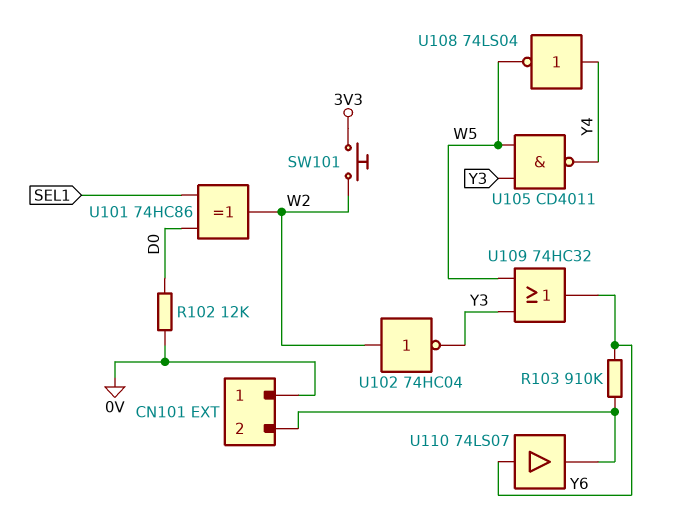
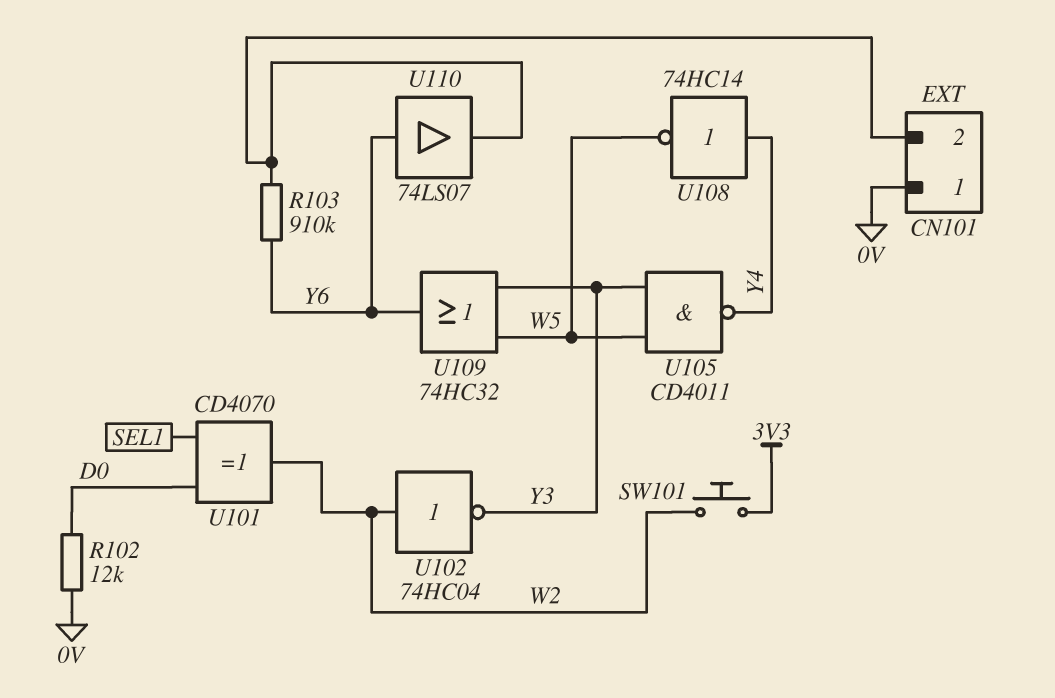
U101: XOR 74HC86 (in D0, in SEL1, out W2) -> XOR CD4070 (in D0, in SEL1, out W2)
U108: NOT 74LS04 (in Y4, out W5) -> NOT 74HC14 (in Y4, out W5)

